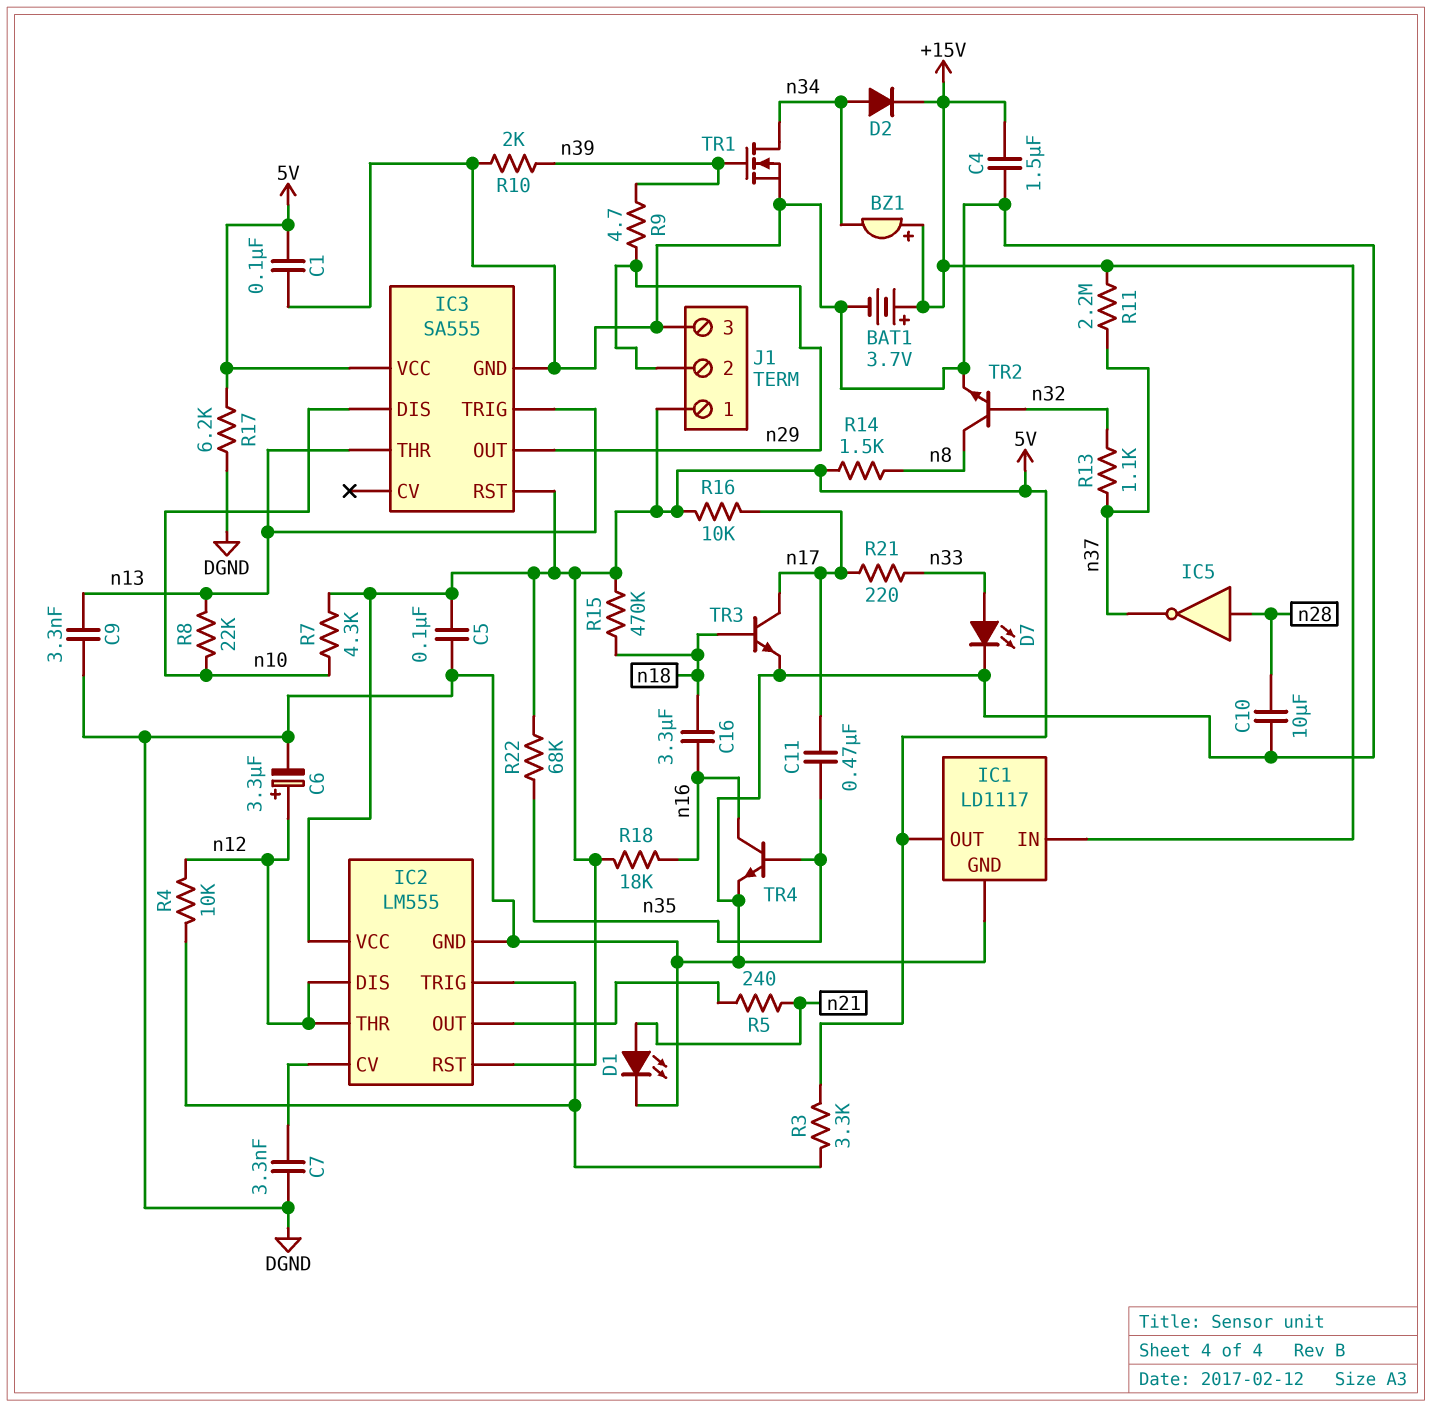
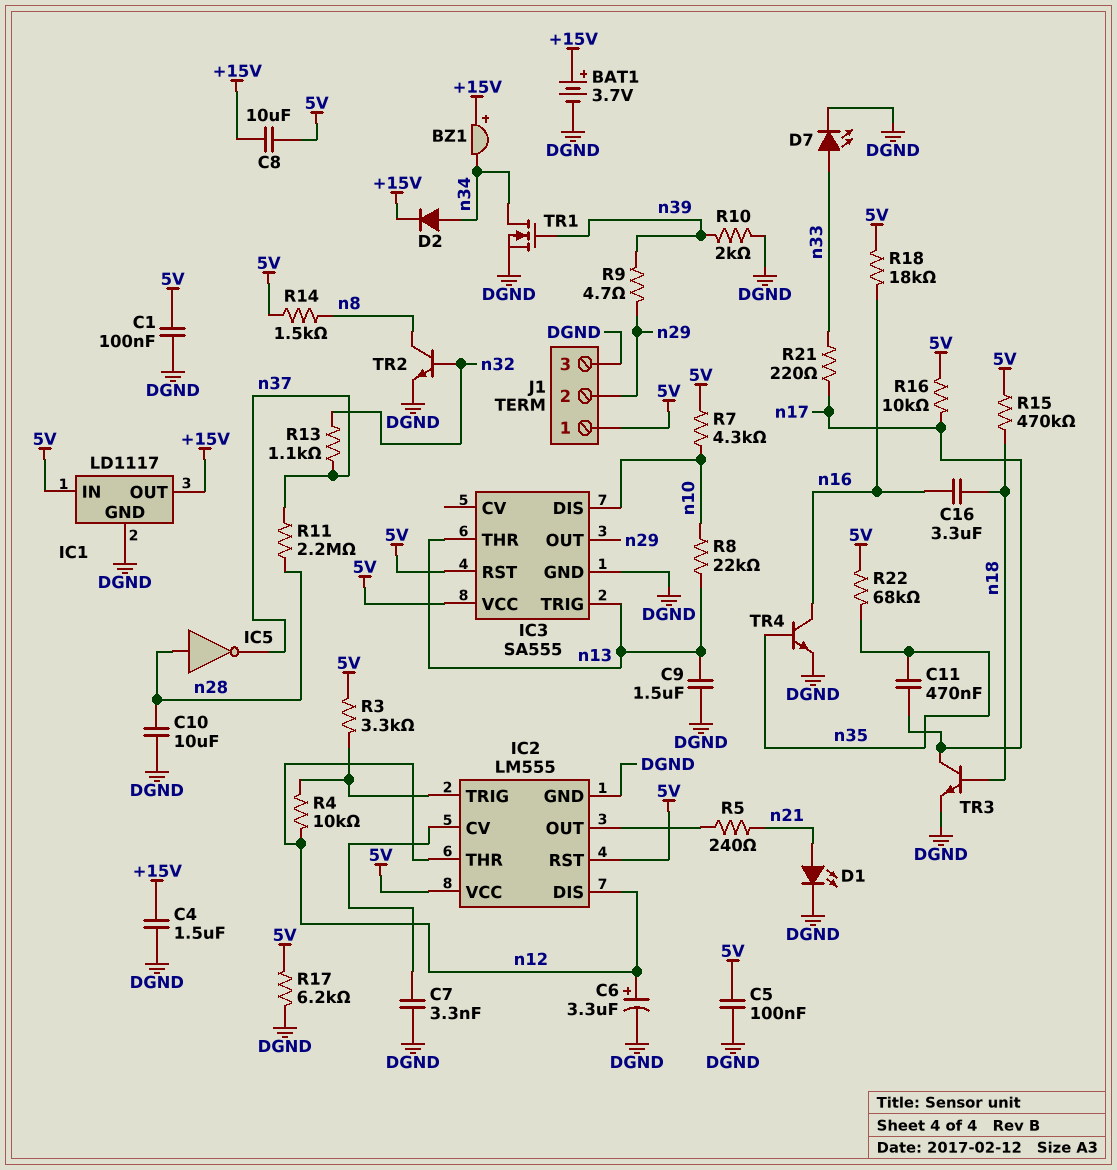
C8: none -> 10uF (+15V, 5V)
C9: 3.3nF (DGND, n13) -> 1.5uF (DGND, n13)
IC1 pin IN: +15V -> 5V
IC1 pin OUT: 5V -> +15V
R11: 2.2M (+15V, n37) -> 2.2M (n28, n37)

